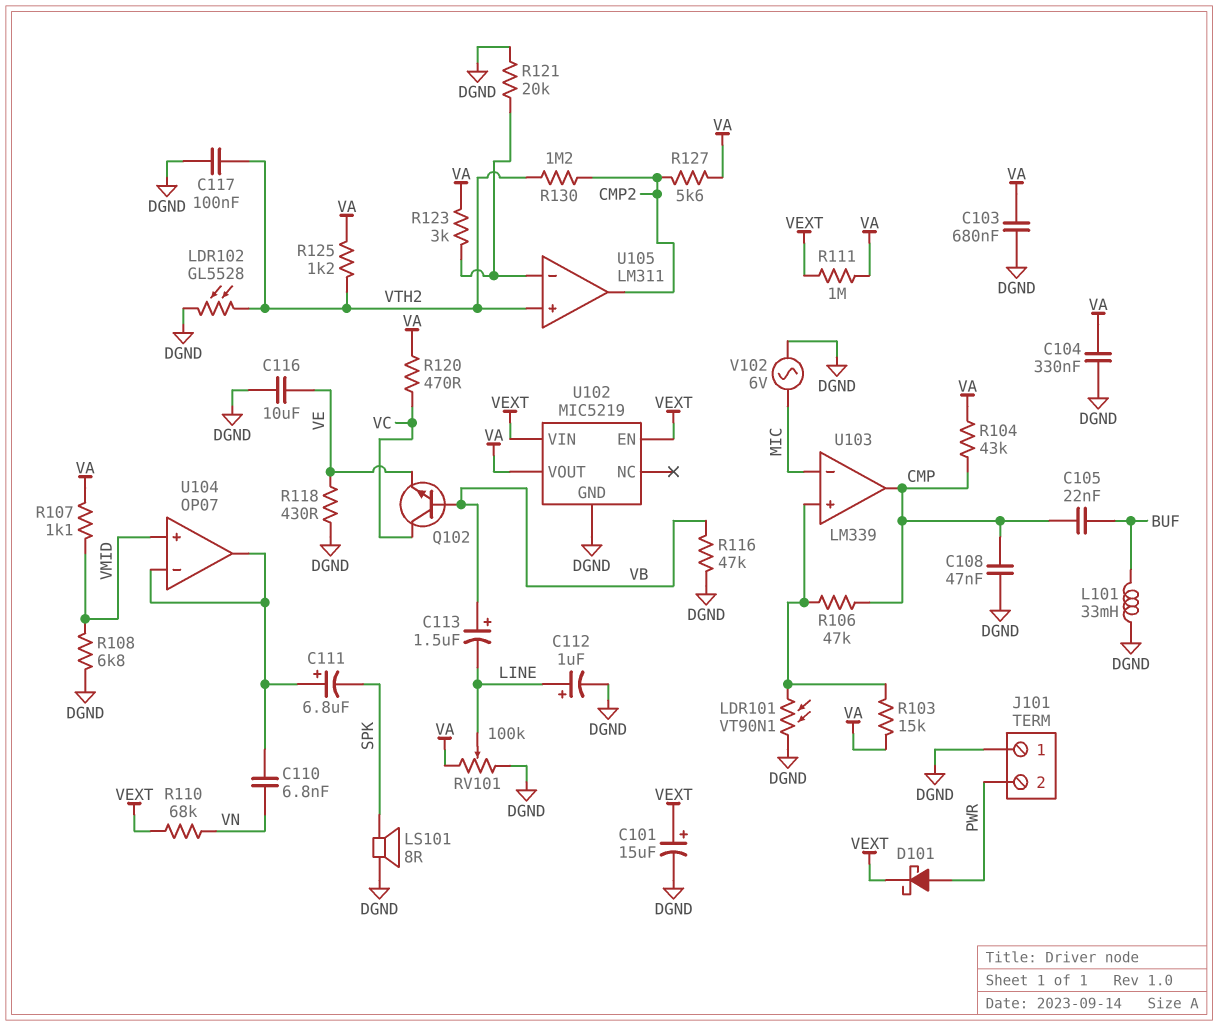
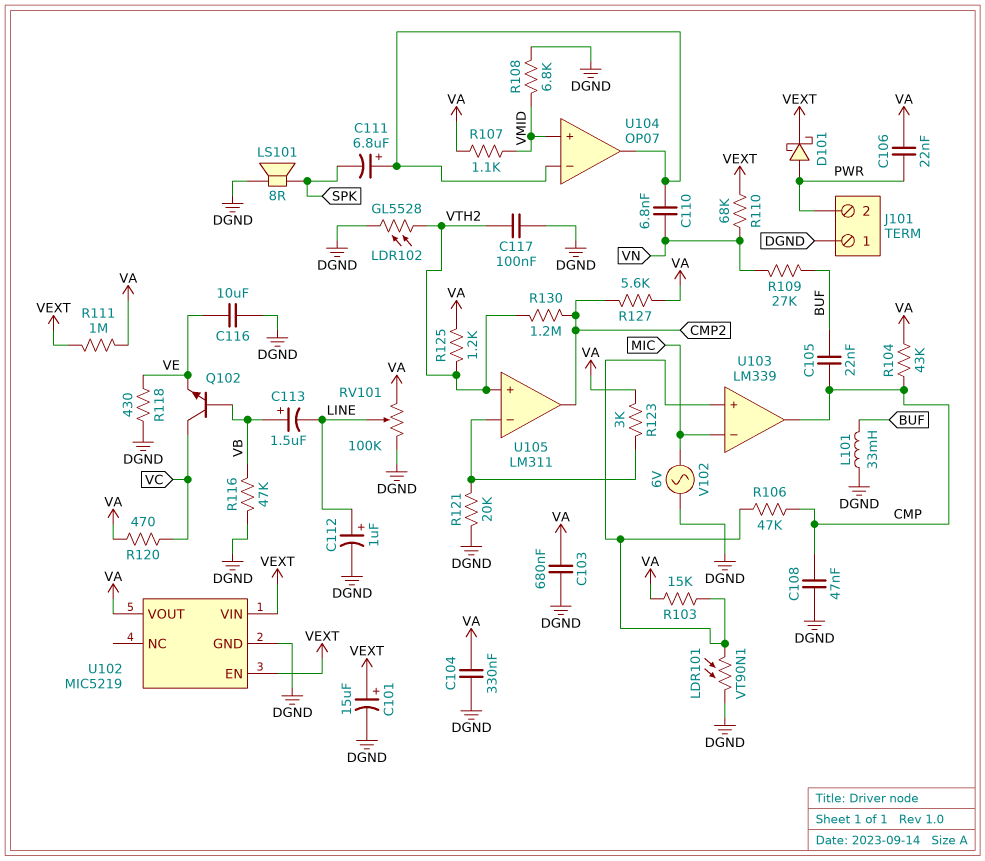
C106: none -> 22nF (PWR, VA)
R109: none -> 27k (BUF, VN)

